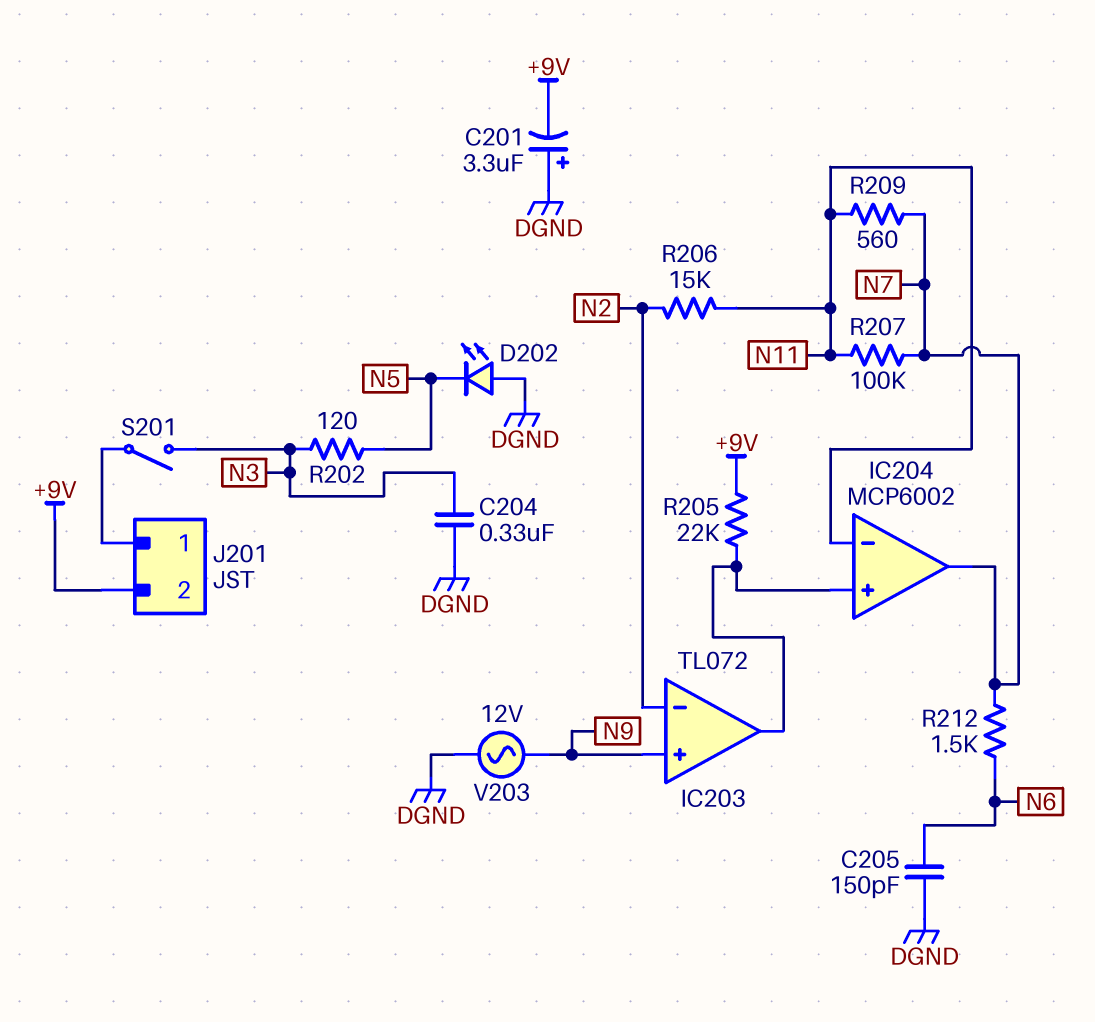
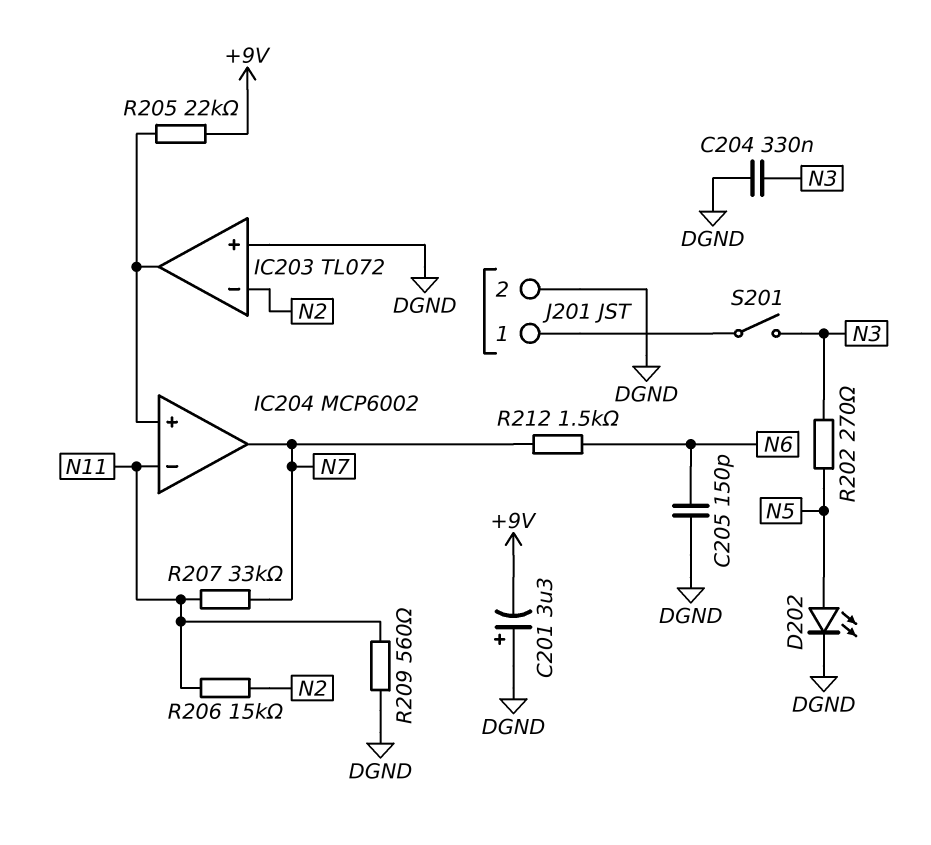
D202: LED (A DGND, K N5) -> LED (A N5, K DGND)
IC203 pin in+: N9 -> DGND
J201 pin 2: +9V -> DGND
R202: 120 (N3, N5) -> 270 (N3, N5)
R207: 100k (N7, N11) -> 33k (N7, N11)
R209: 560 (N7, N11) -> 560 (DGND, N11)
V203: AC 12V (DGND, N9) -> none

